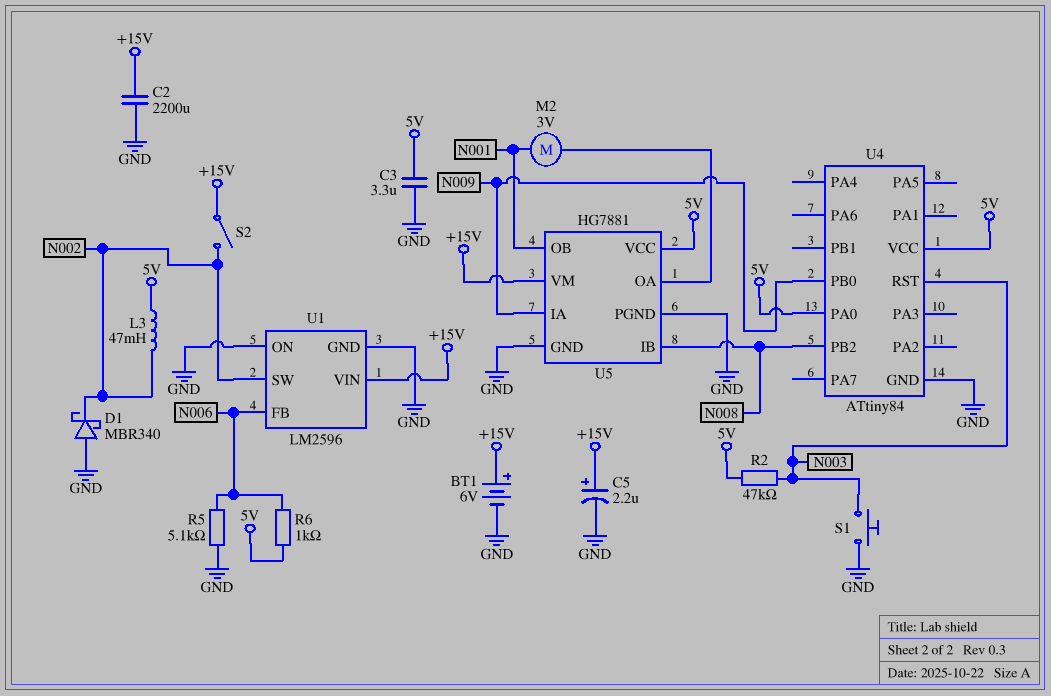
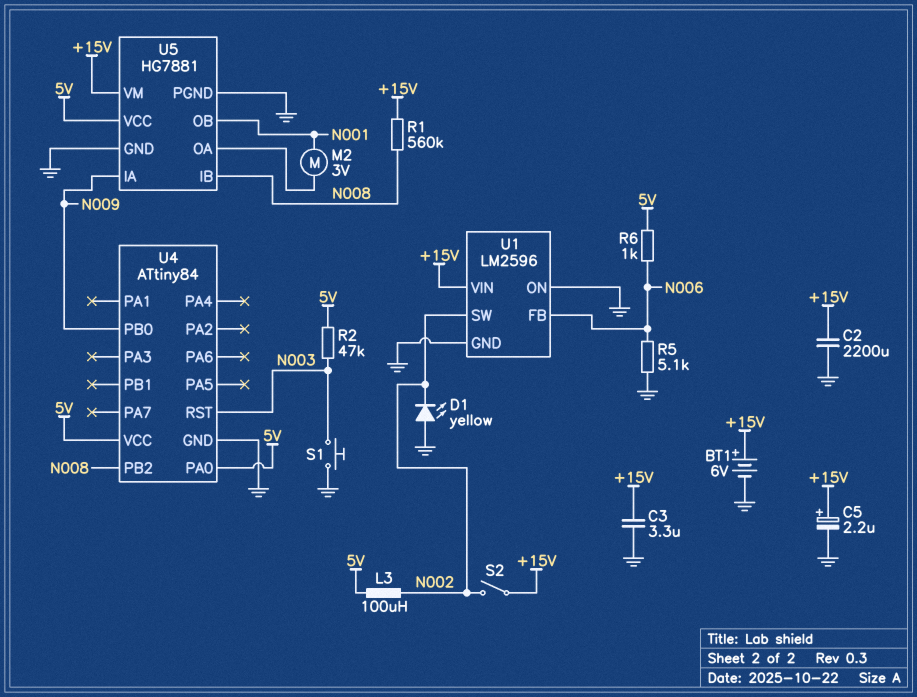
C3: 3.3uF (5V, GND) -> 3.3uF (+15V, GND)
D1: schottky MBR340 (A GND, K N002) -> LED yellow (A GND, K N002)
L3: 47mH (5V, N002) -> 100uH (5V, N002)
R1: none -> 560k (+15V, N008)

